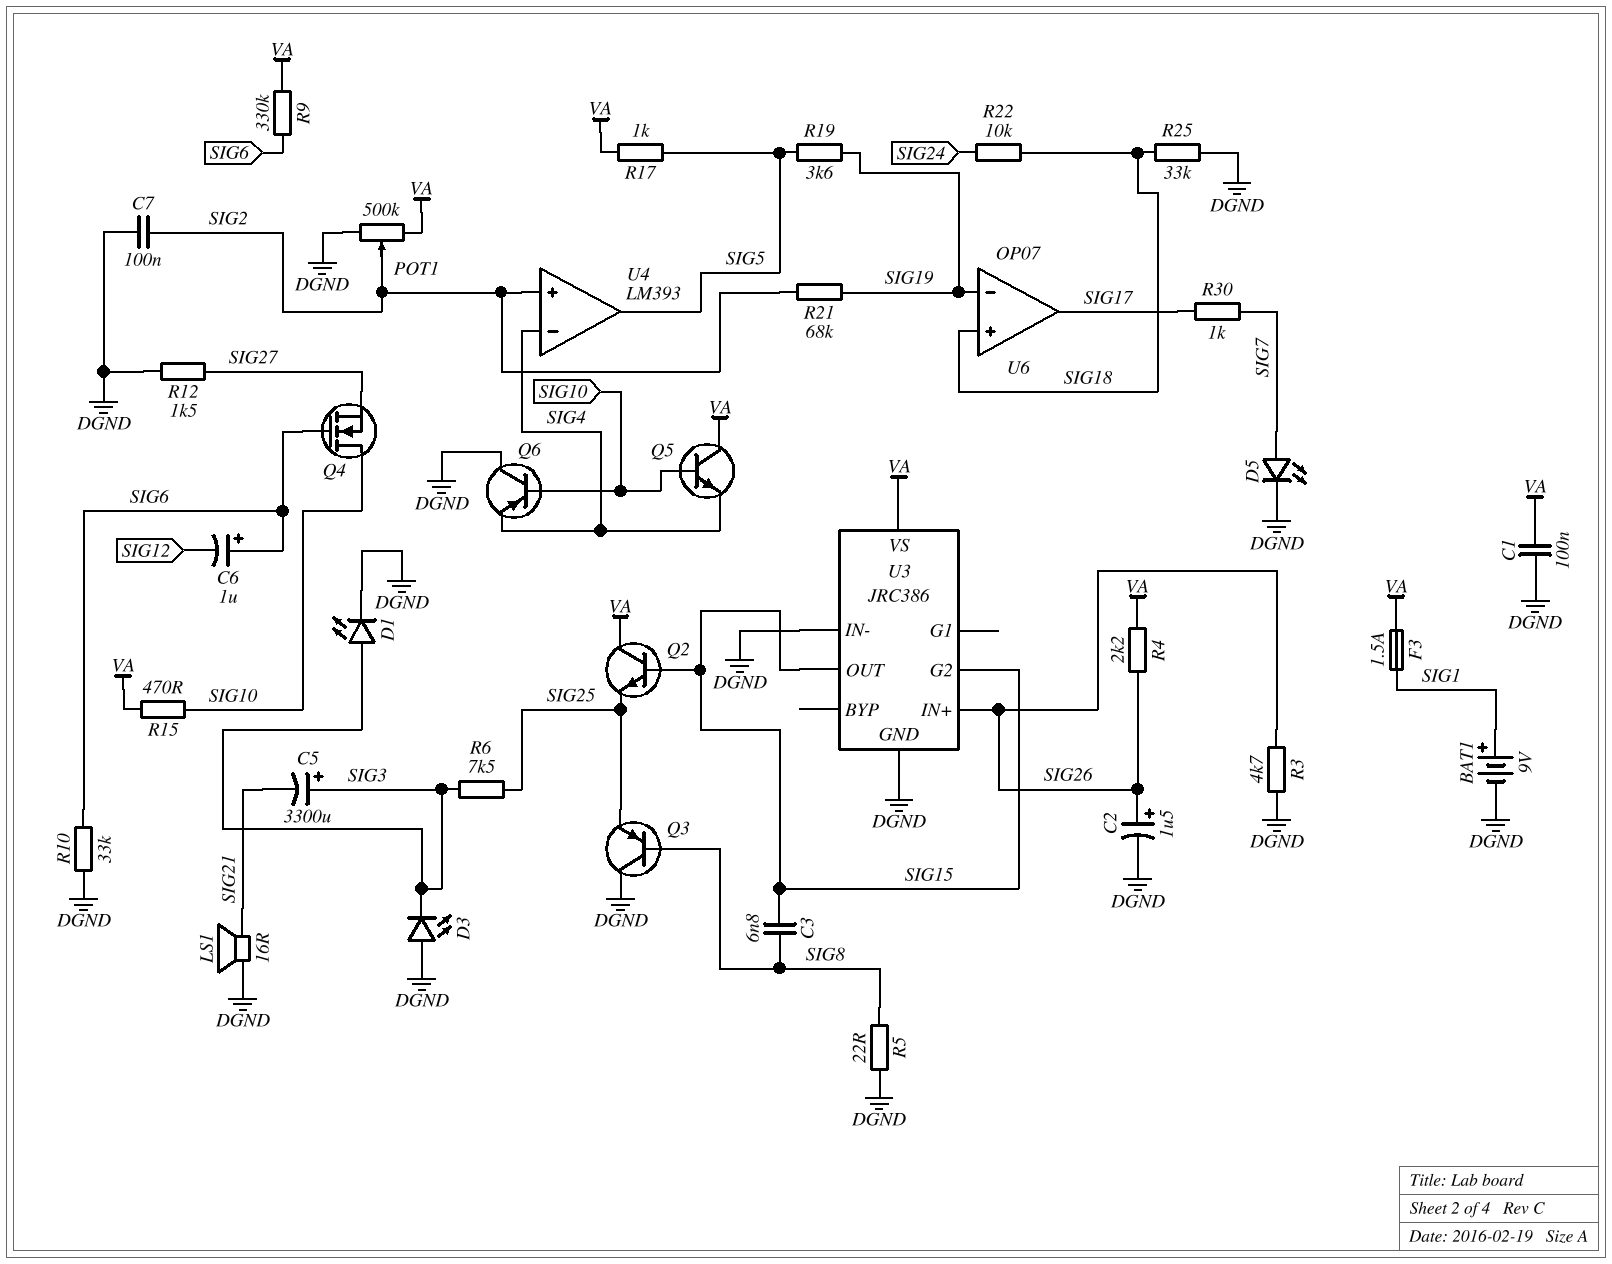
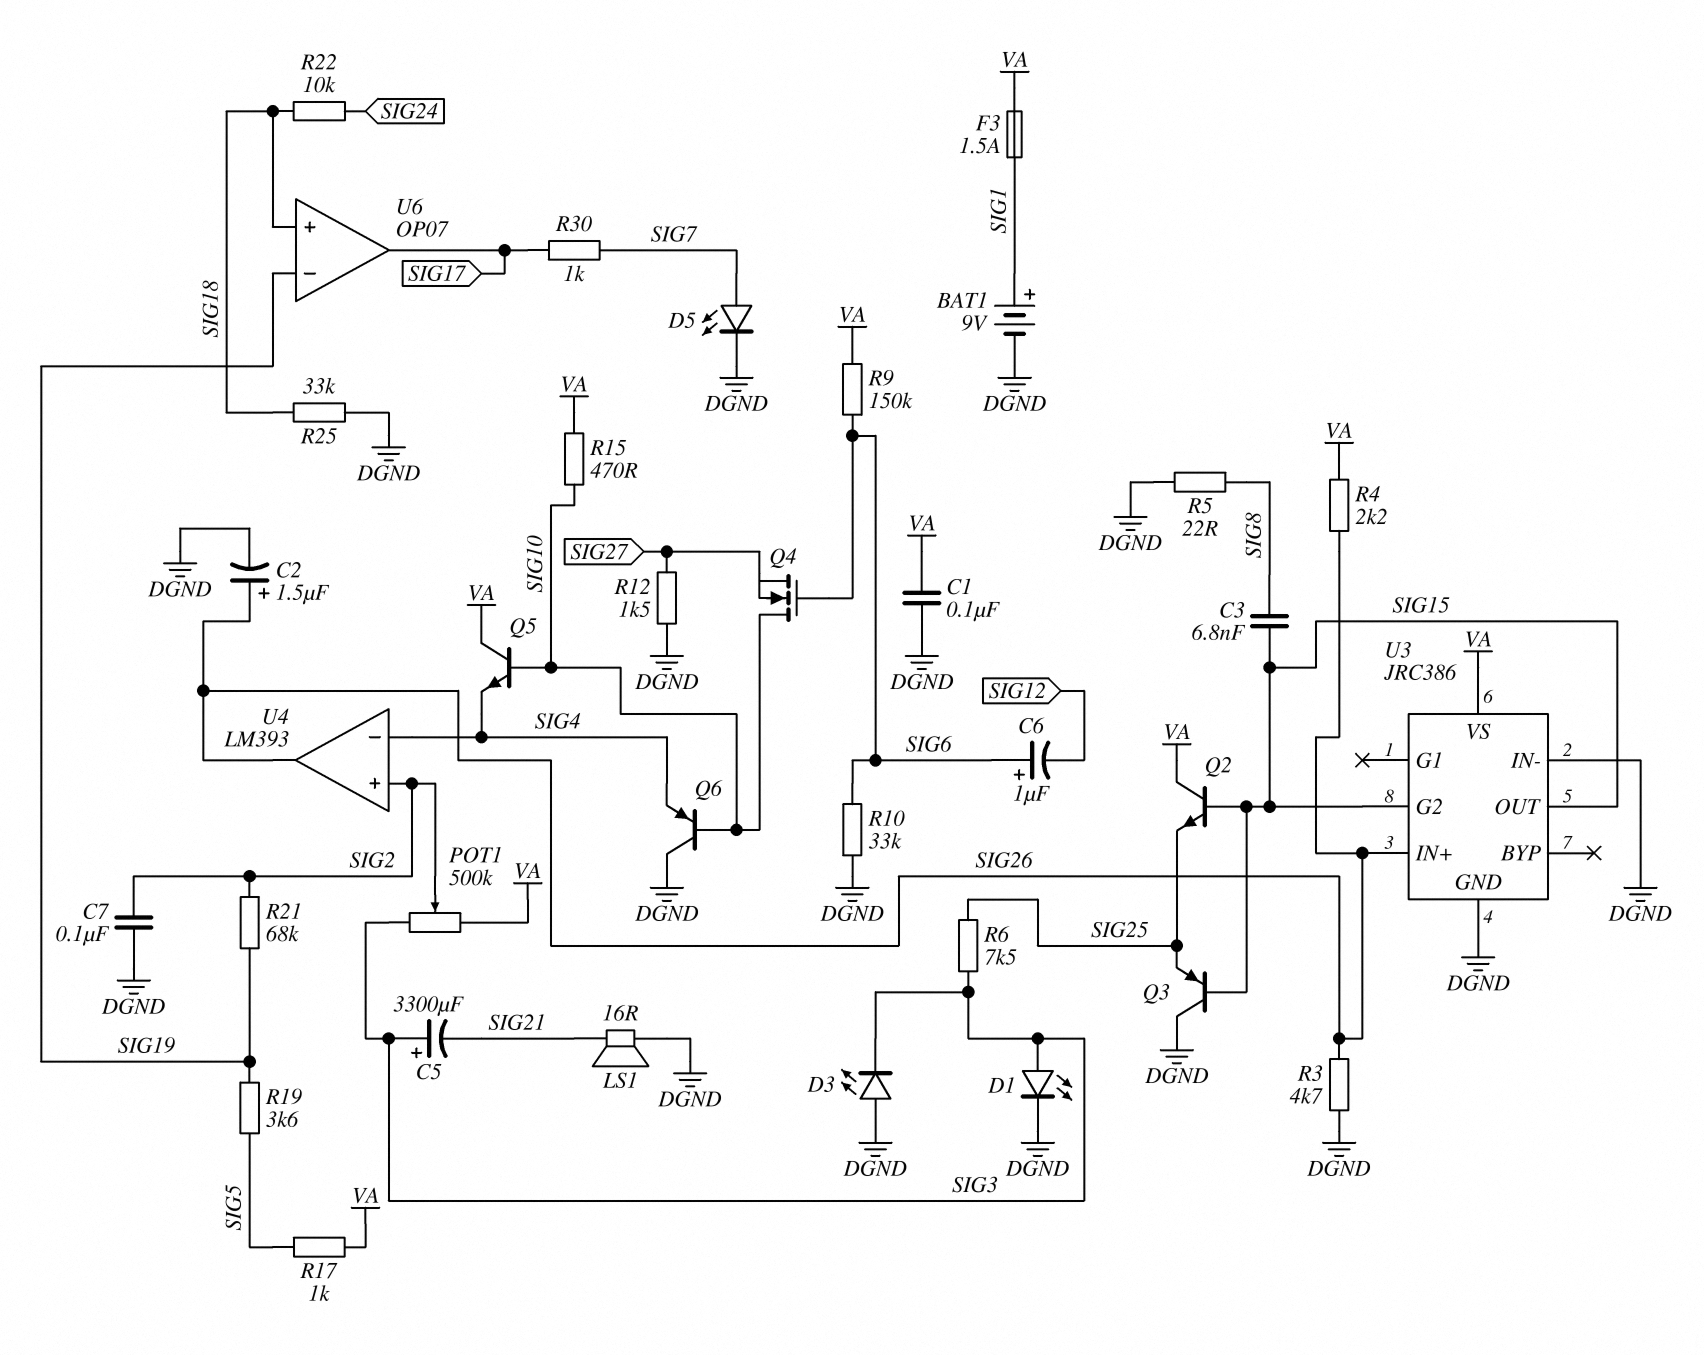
POT1: 500k (DGND, VA, wiper SIG2) -> 500k (SIG3, VA, wiper SIG2)
Q3: PNP (B SIG8, C DGND, E SIG25) -> PNP (B SIG15, C DGND, E SIG25)
R9: 330k (SIG6, VA) -> 150k (SIG6, VA)
U4 pin out: SIG5 -> SIG26

